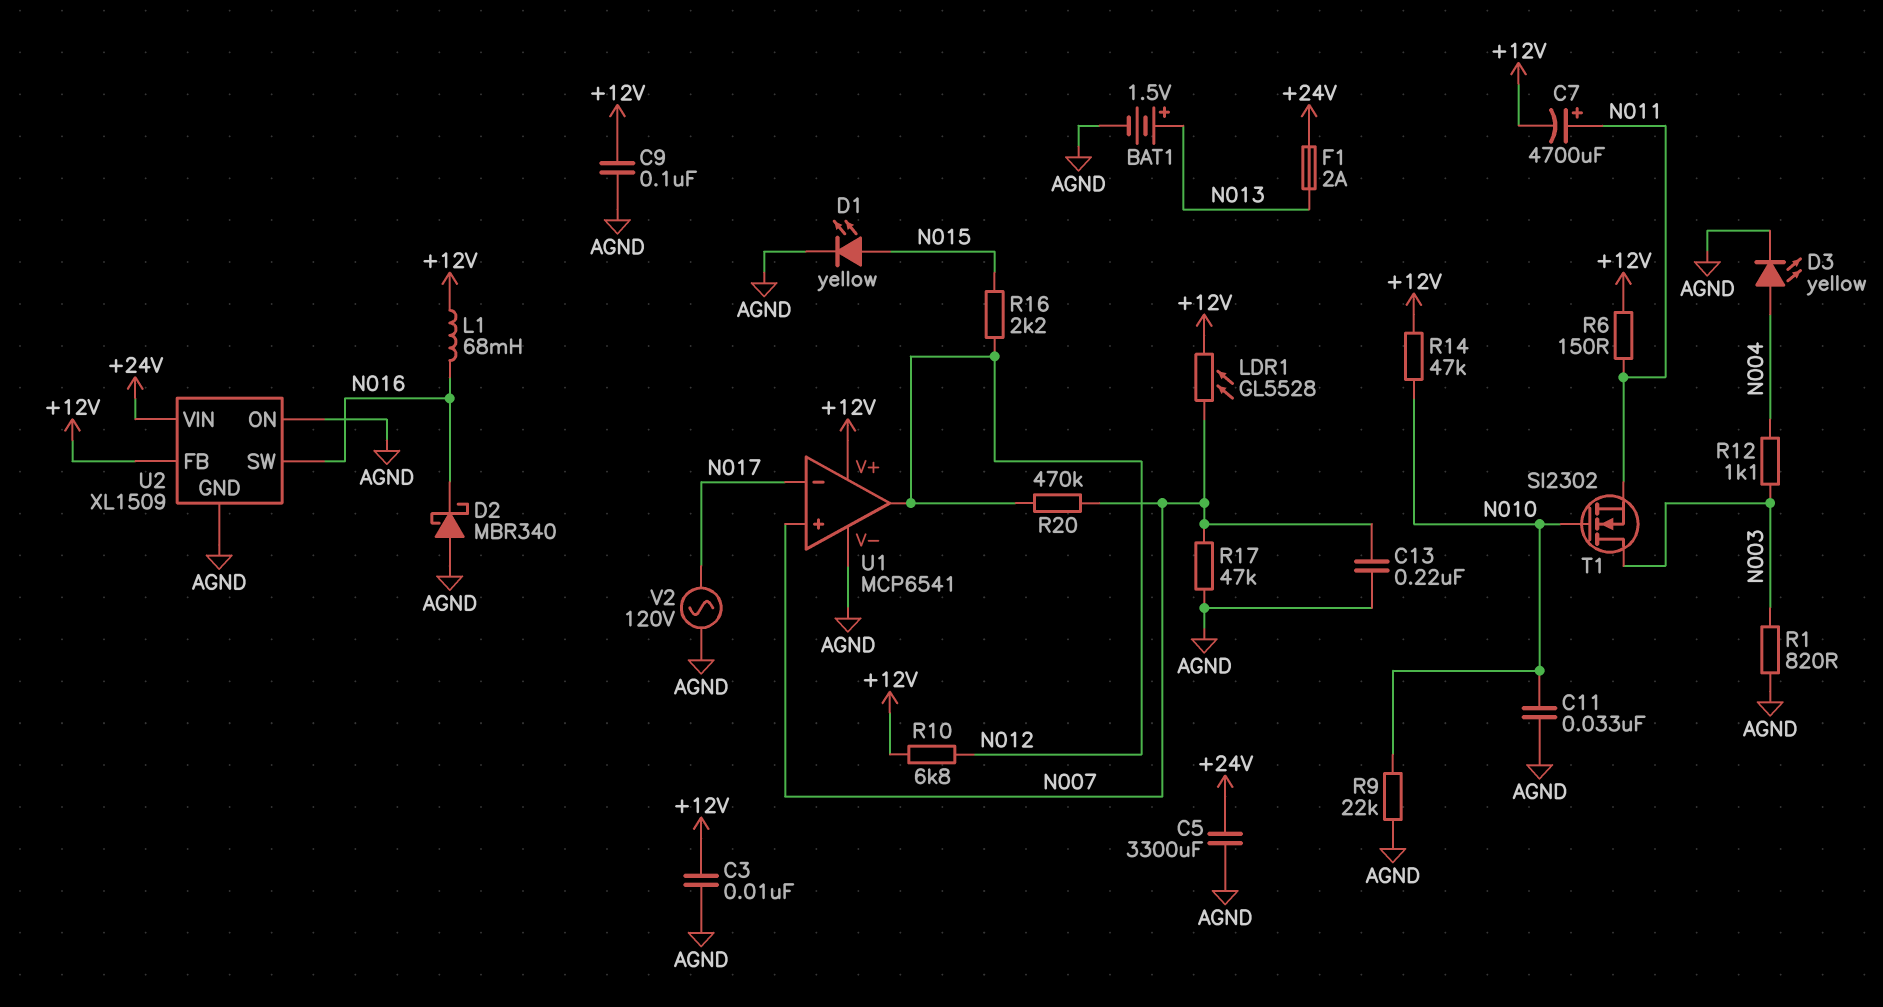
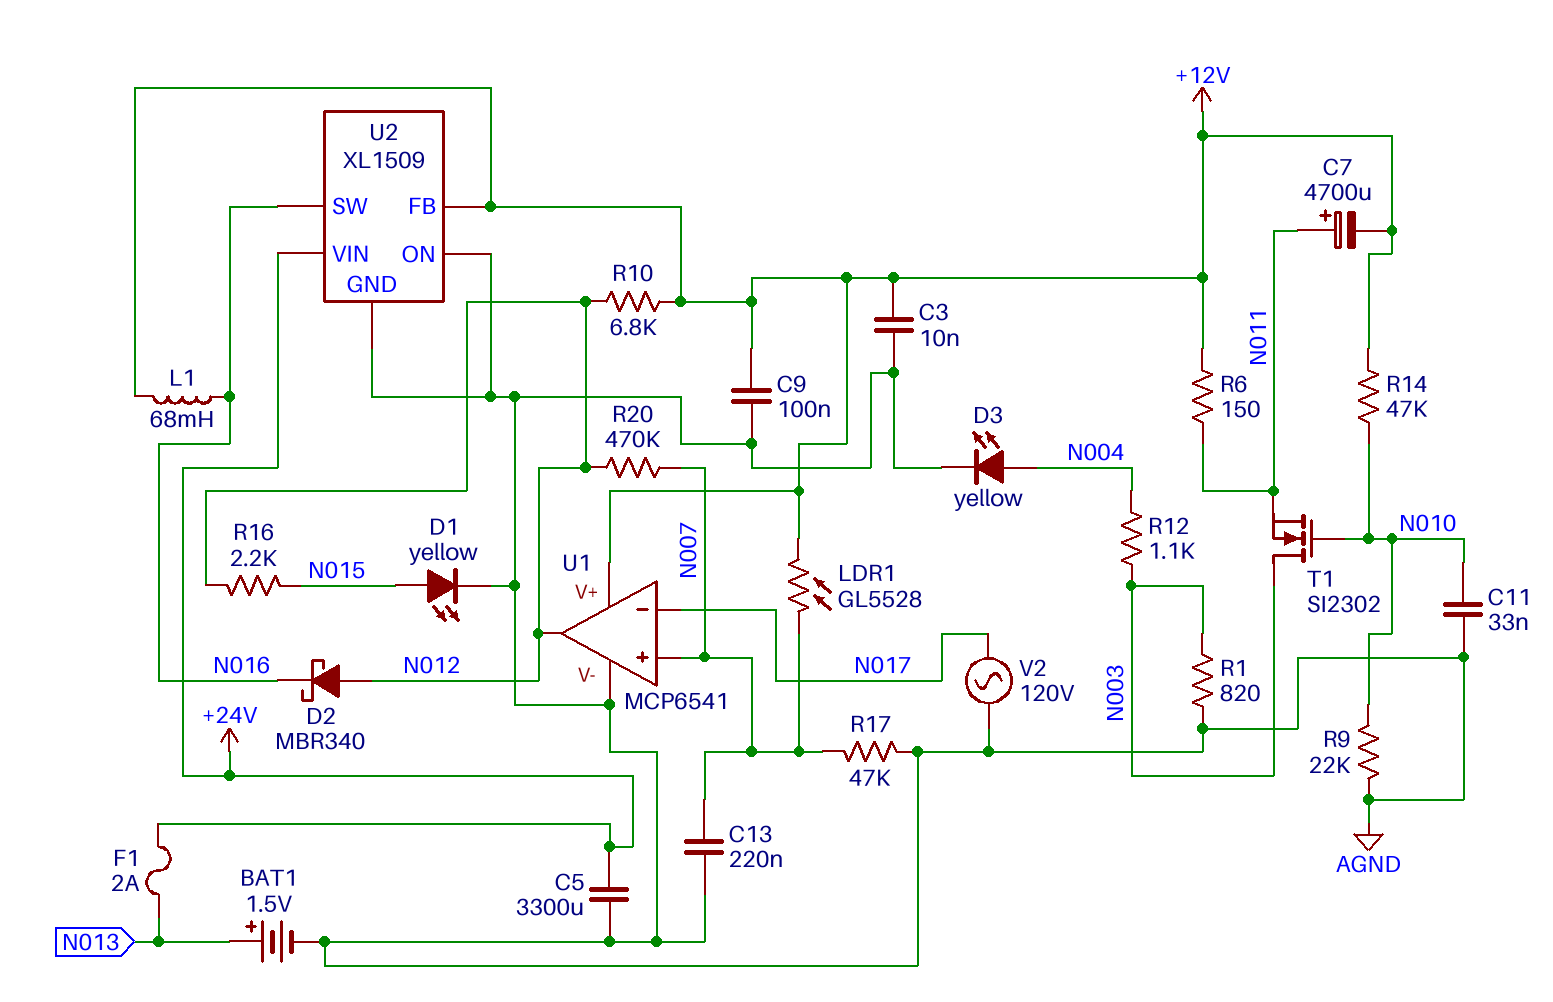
D2: schottky MBR340 (A AGND, K N016) -> schottky MBR340 (A N012, K N016)

